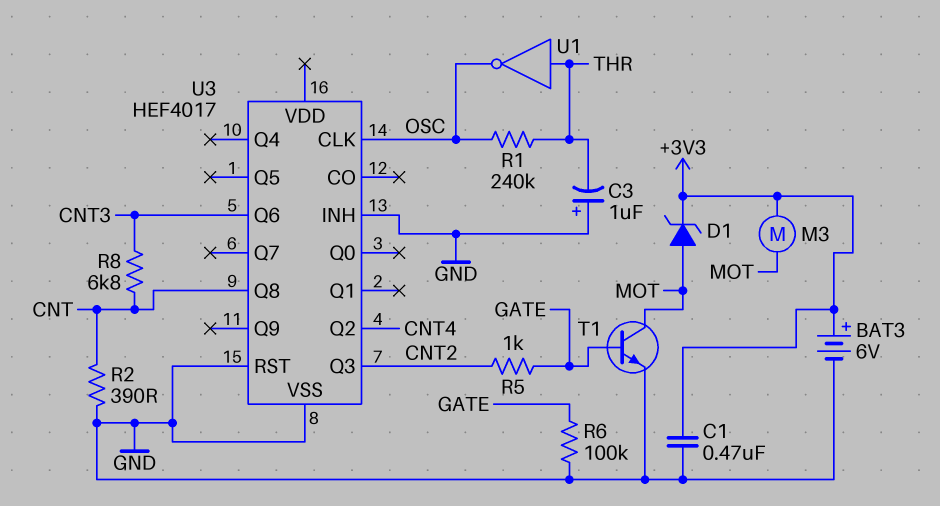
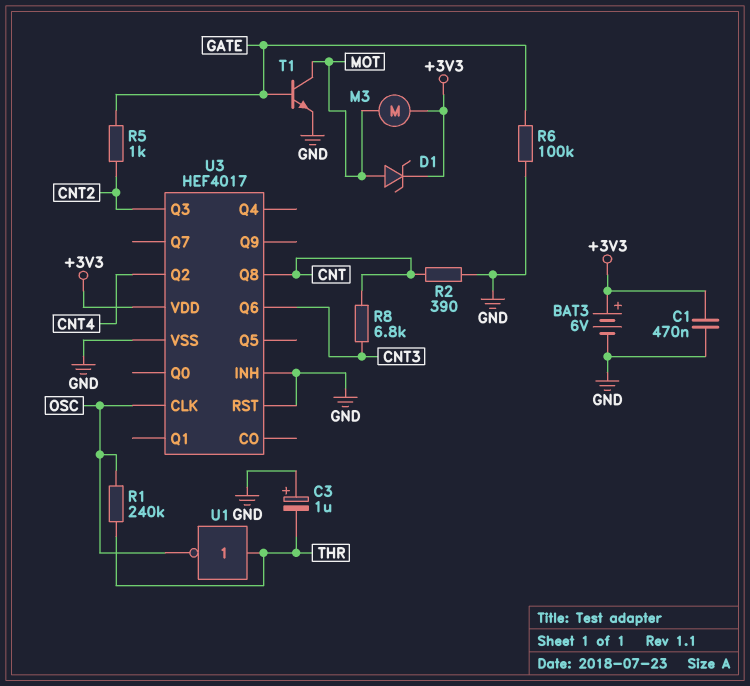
U3 pin VDD: none -> +3V3

